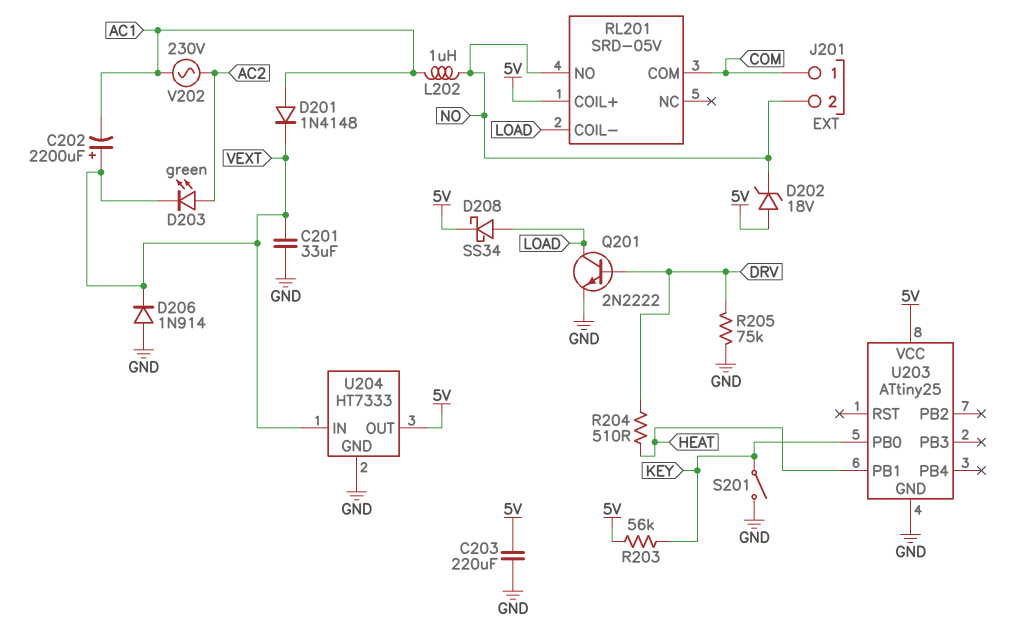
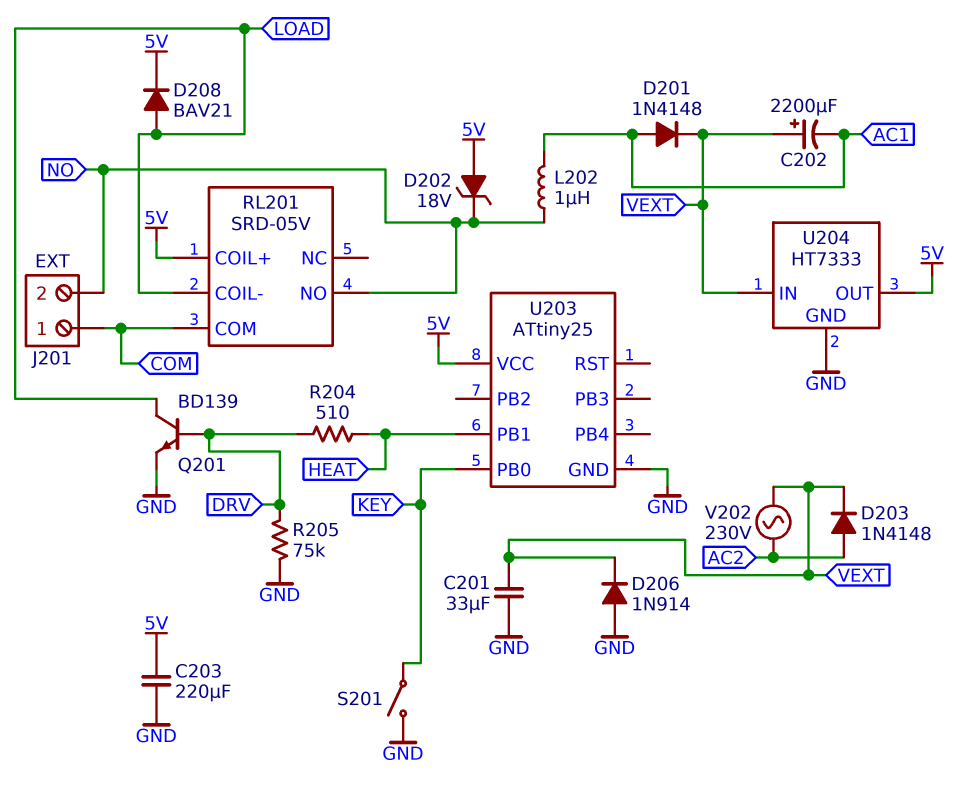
D203: LED green (A AC2, K VEXT) -> diode 1N4148 (A AC2, K VEXT)
D208: schottky SS34 (A LOAD, K 5V) -> diode BAV21 (A LOAD, K 5V)
Q201: NPN 2N2222 (B DRV, C LOAD, E GND) -> NPN BD139 (B DRV, C LOAD, E GND)
R203: 56k (5V, KEY) -> none
V202: AC 230V (AC1, AC2) -> AC 230V (AC2, VEXT)

